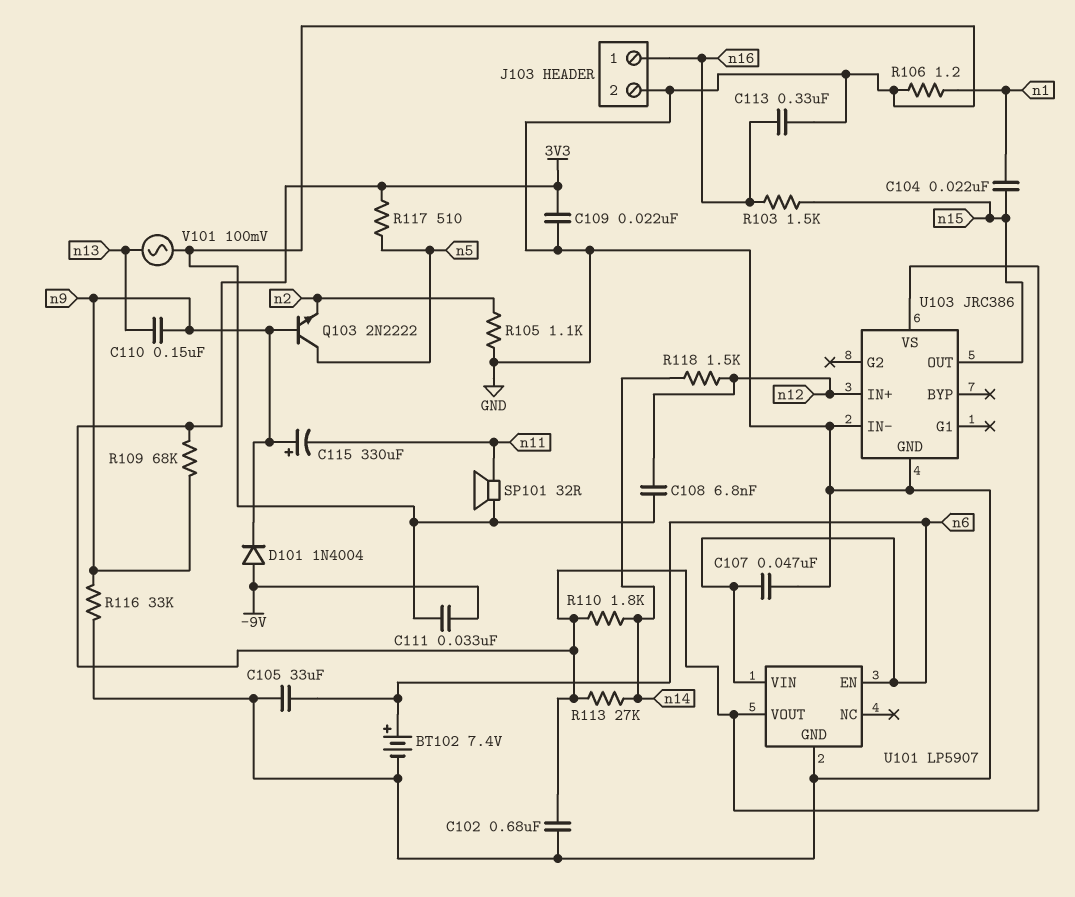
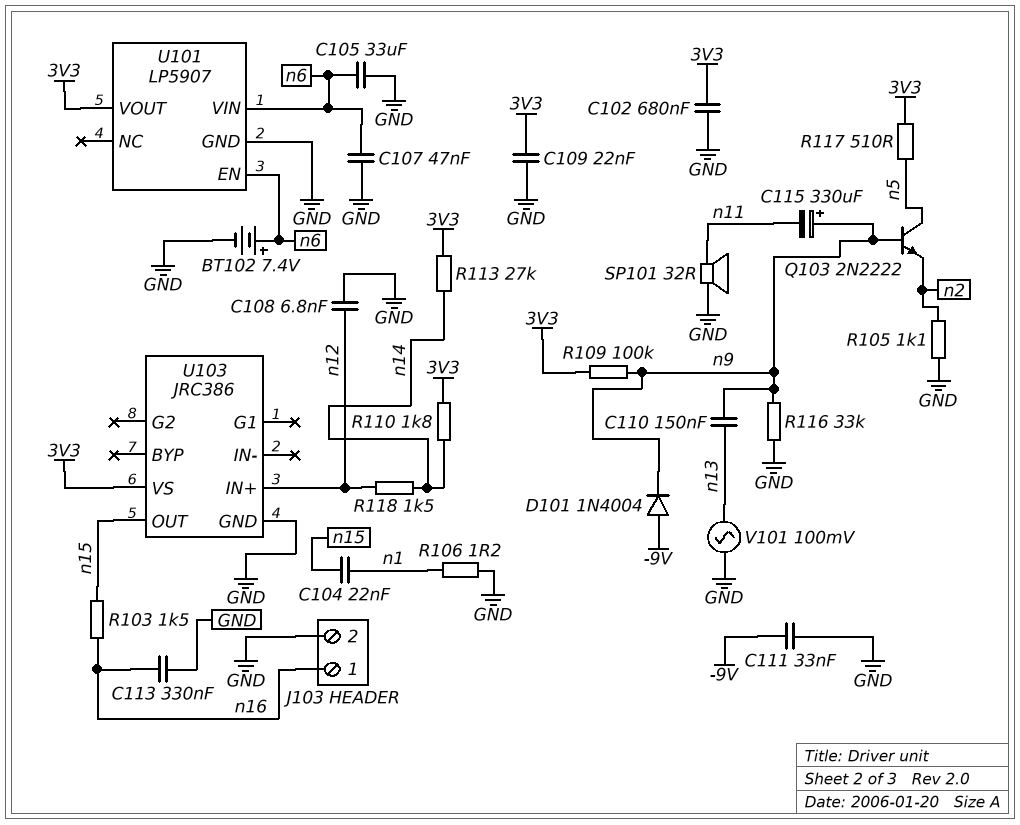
R109: 68k (3V3, n9) -> 100k (3V3, n9)
U103 pin IN-: GND -> none

